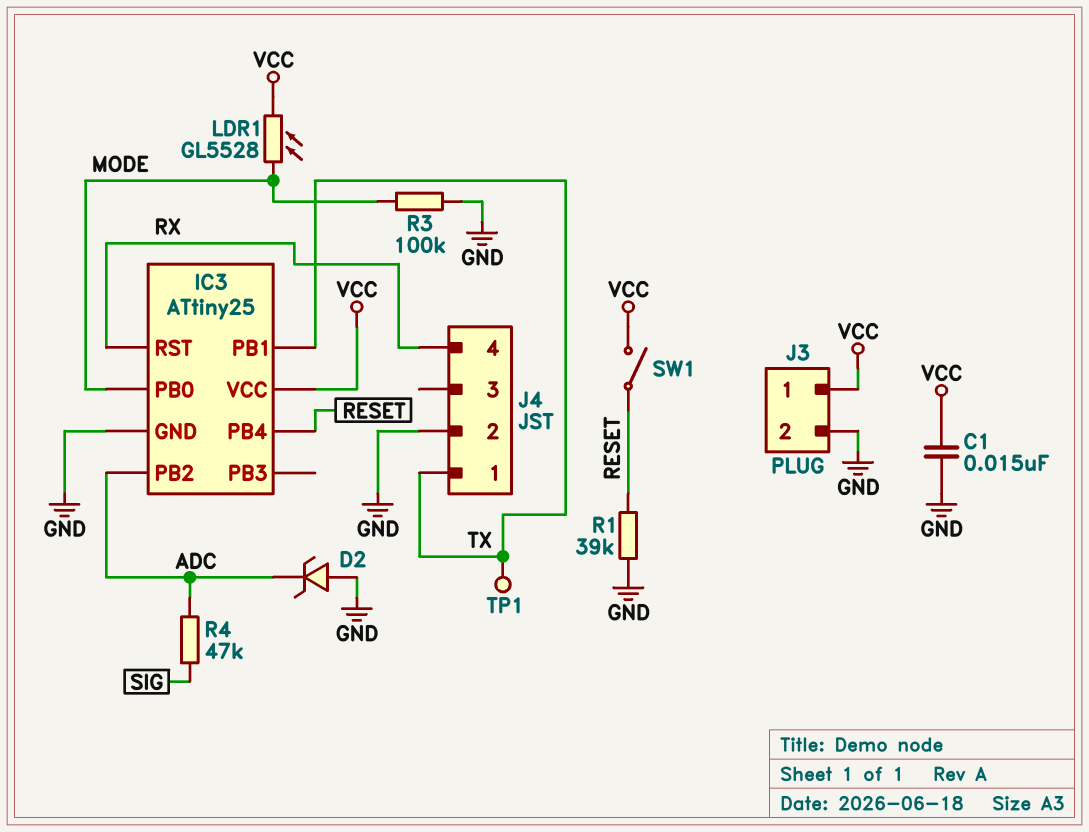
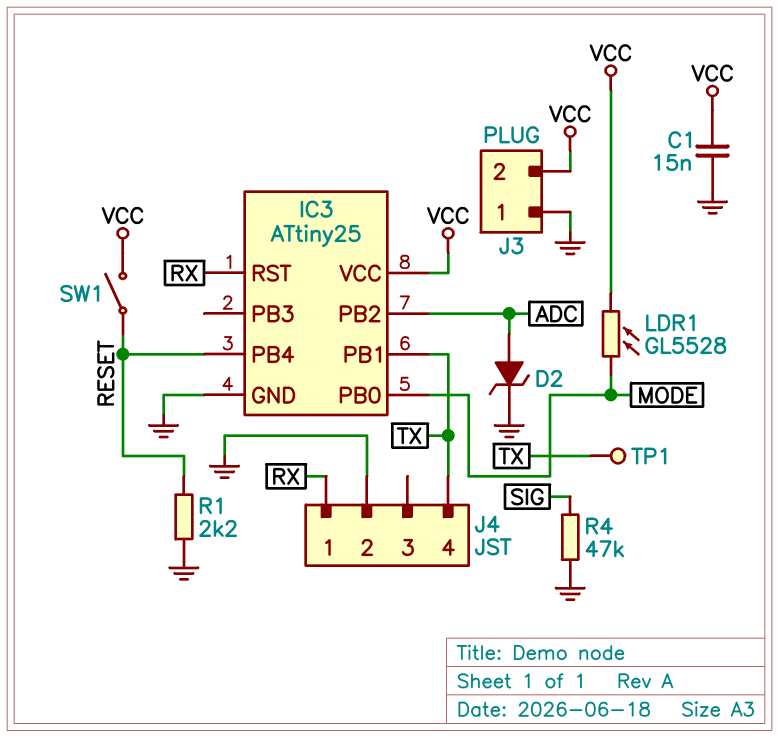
D2: zener (A GND, K ADC) -> zener (A ADC, K GND)
J3 pin 1: VCC -> GND
J3 pin 2: GND -> VCC
J4 pin 1: TX -> RX
J4 pin 4: RX -> TX
R1: 39k (GND, RESET) -> 2.2k (GND, RESET)
R3: 100k (GND, MODE) -> none
R4: 47k (ADC, SIG) -> 47k (GND, SIG)

